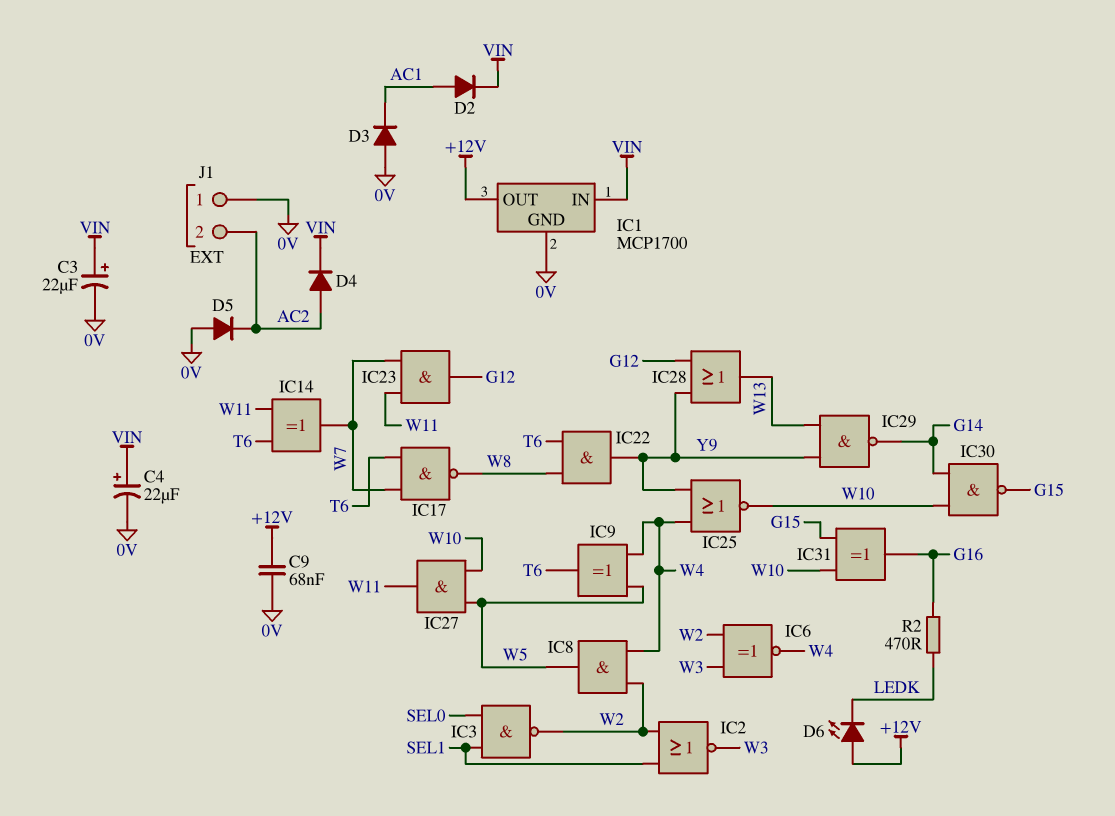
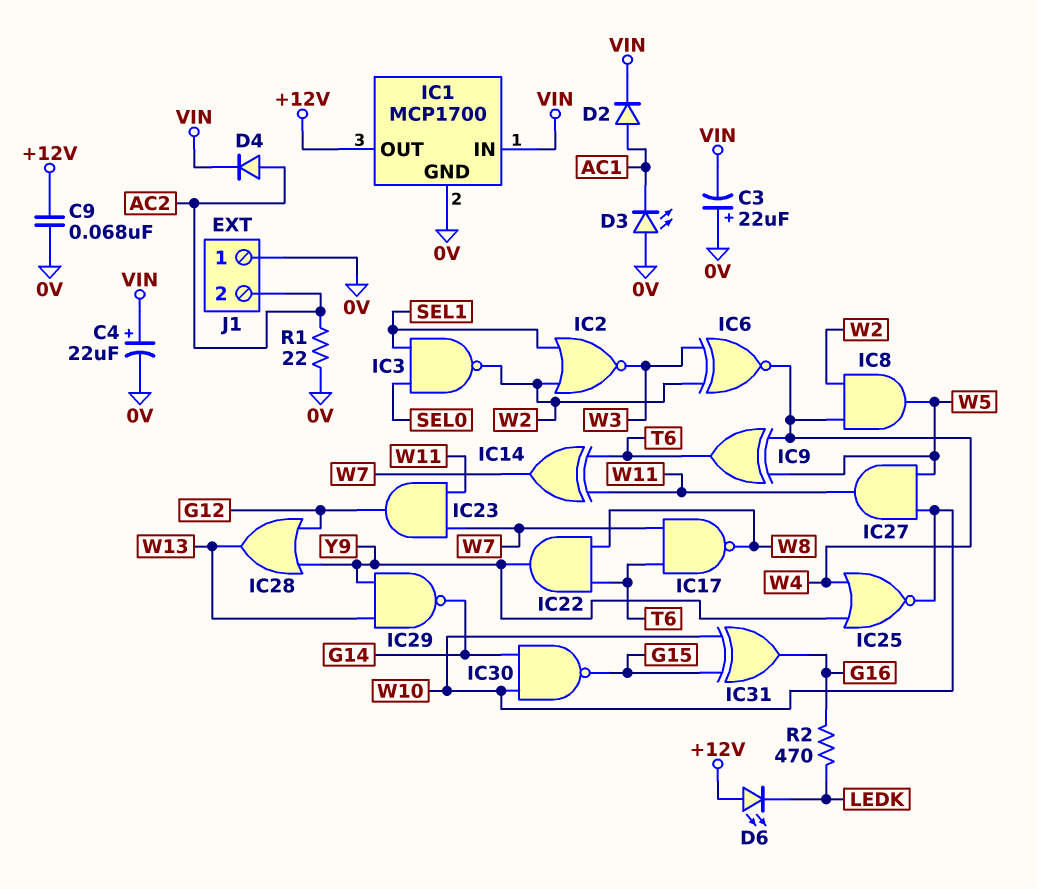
C3: 22uF (plus VIN, minus 0V) -> 22uF (plus 0V, minus VIN)
D3: diode (A 0V, K AC1) -> LED (A 0V, K AC1)
D5: diode (A 0V, K AC2) -> none
R1: none -> 22 (0V, AC2)

